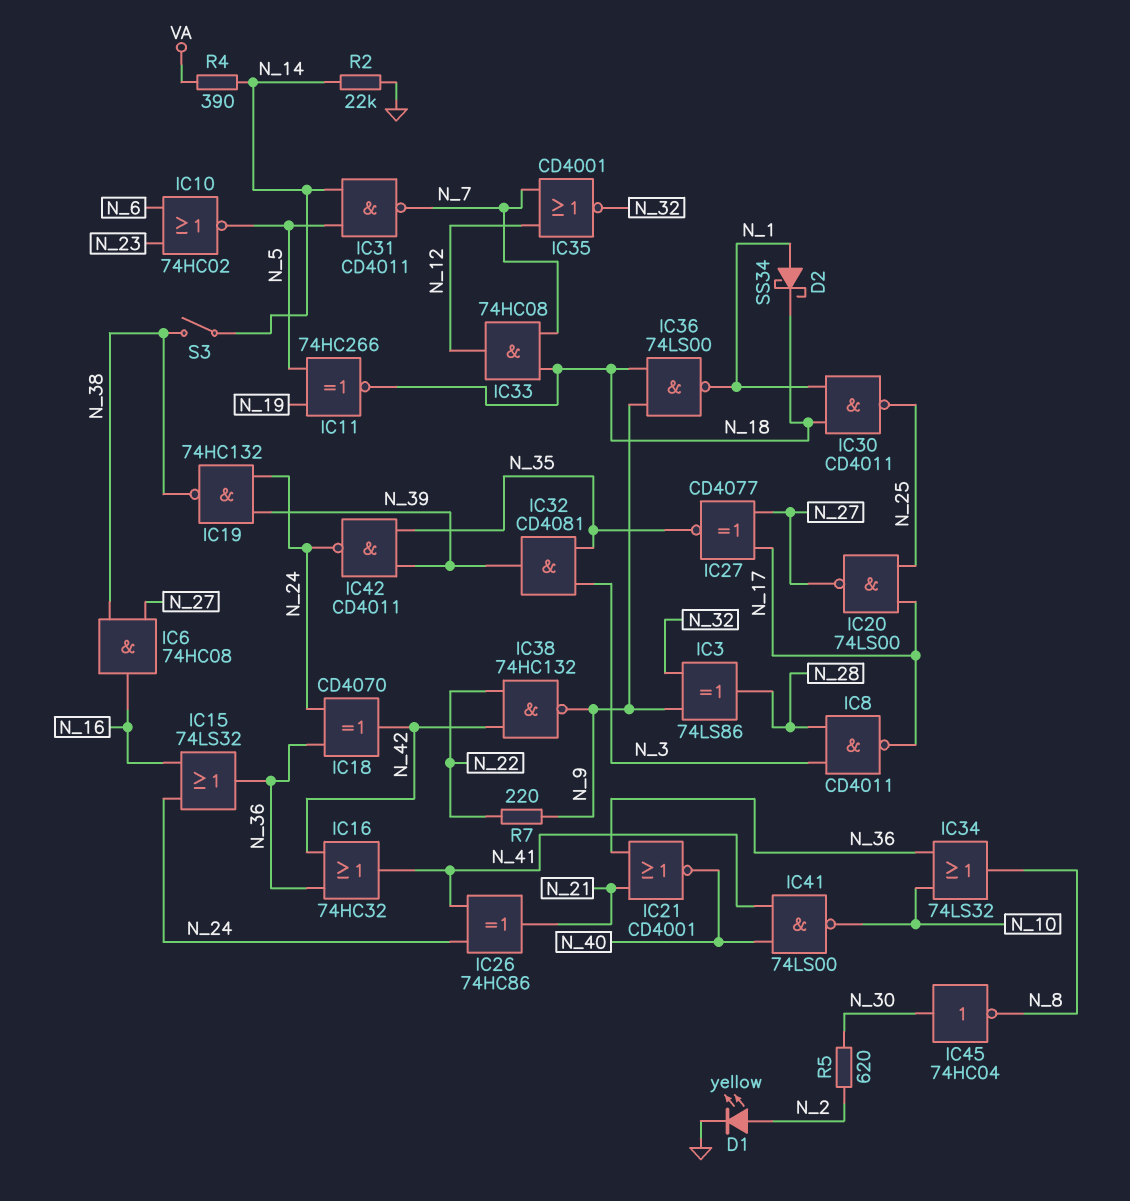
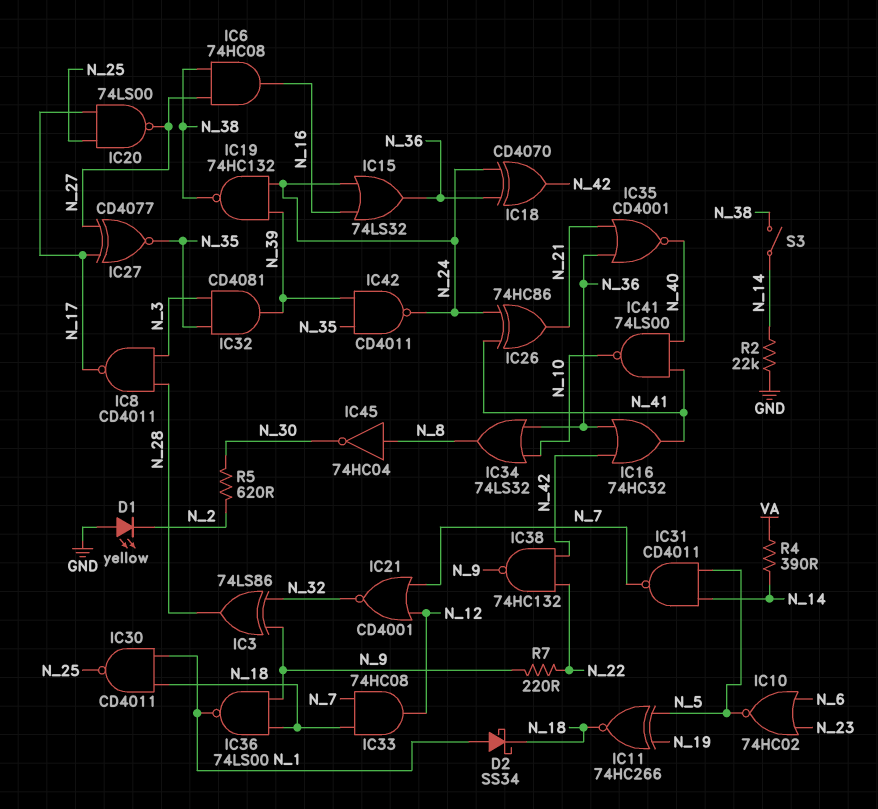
D1: LED yellow (A N_2, K GND) -> LED yellow (A GND, K N_2)
IC21: NOR CD4001 (in N_21, in N_36, out N_40) -> NOR CD4001 (in N_7, in N_12, out N_32)
IC35: NOR CD4001 (in N_7, in N_12, out N_32) -> NOR CD4001 (in N_21, in N_36, out N_40)
IC45: NOT 74HC04 (in N_30, out N_8) -> NOT 74HC04 (in N_8, out N_30)

